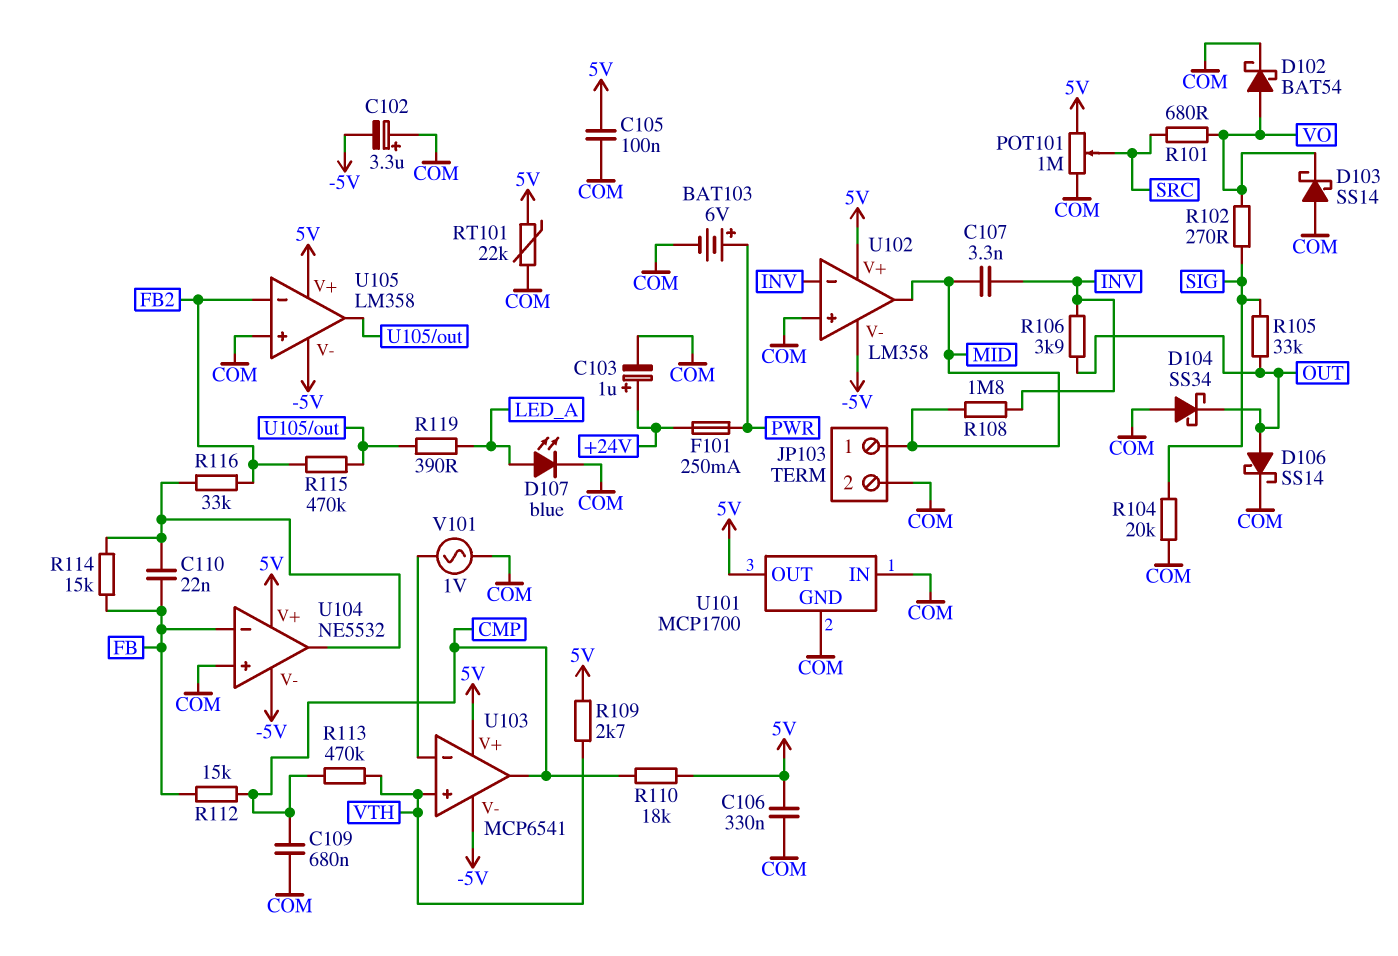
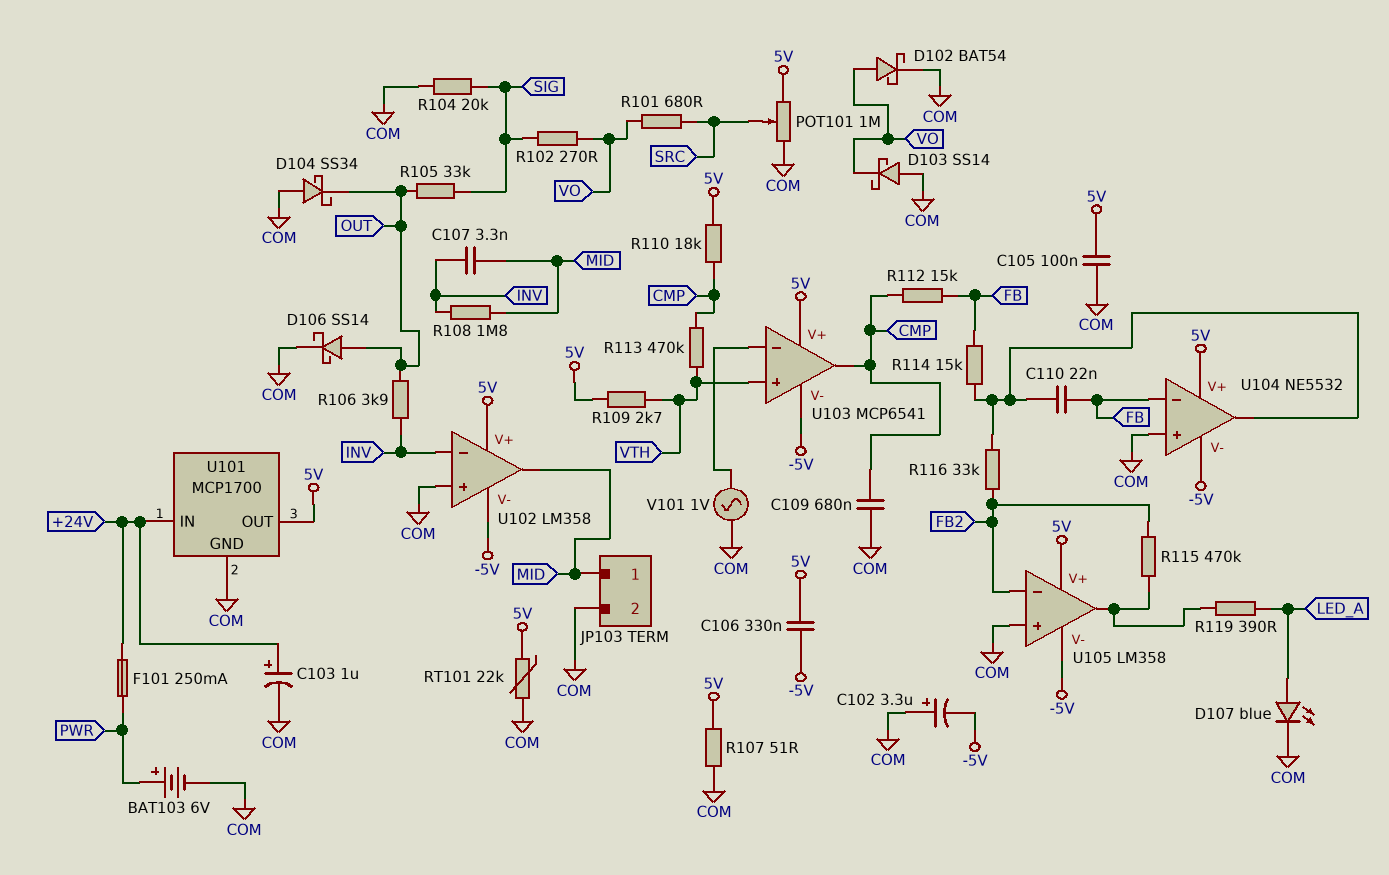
C106: 330nF (5V, COM) -> 330nF (-5V, 5V)
R107: none -> 51 (5V, COM)
U101 pin IN: COM -> +24V

